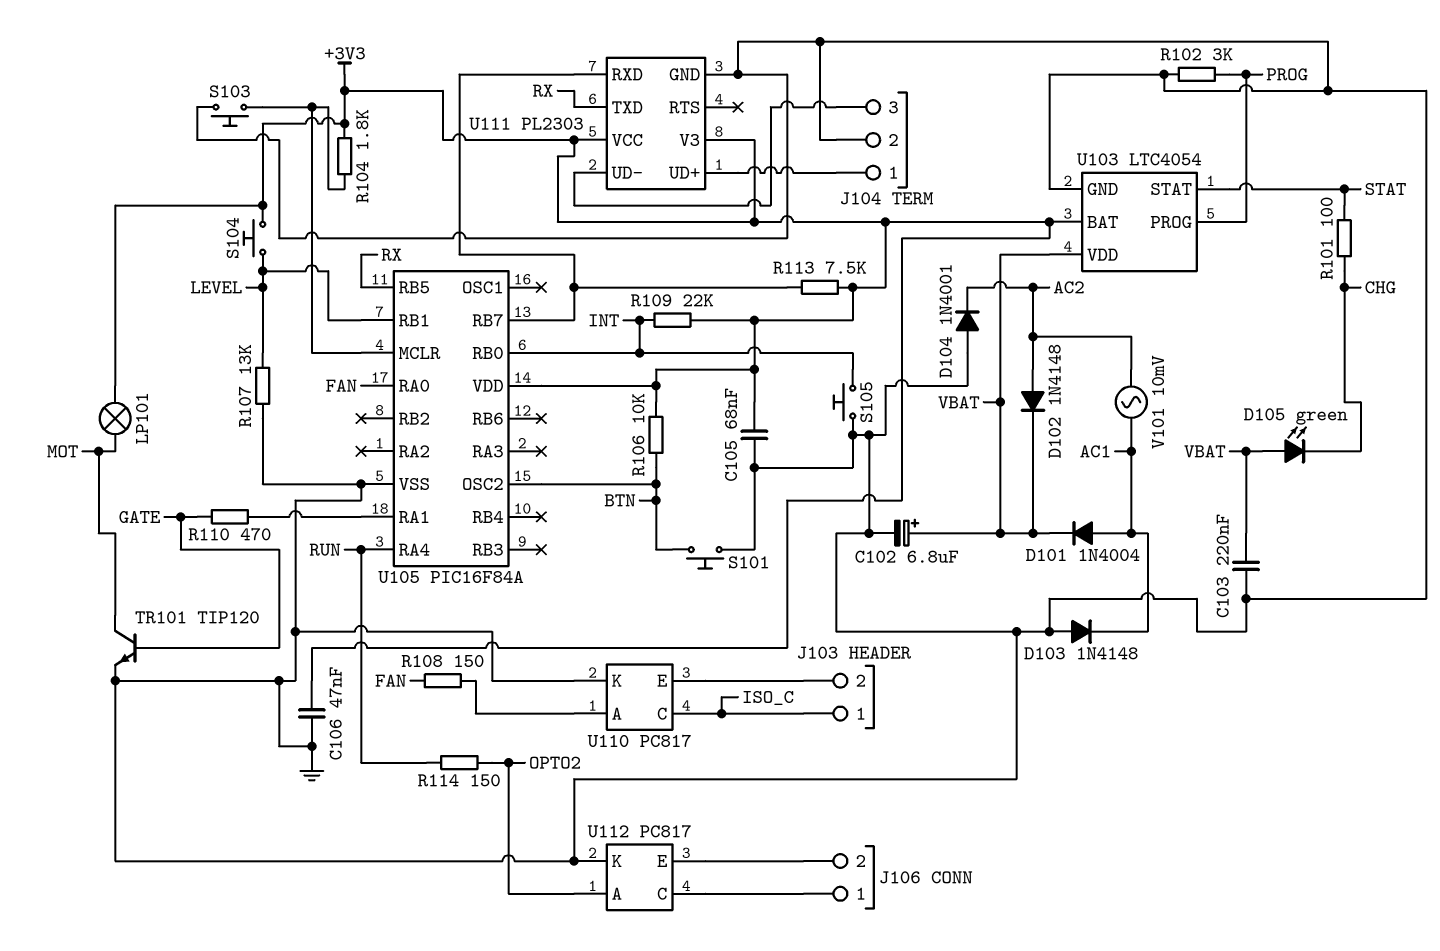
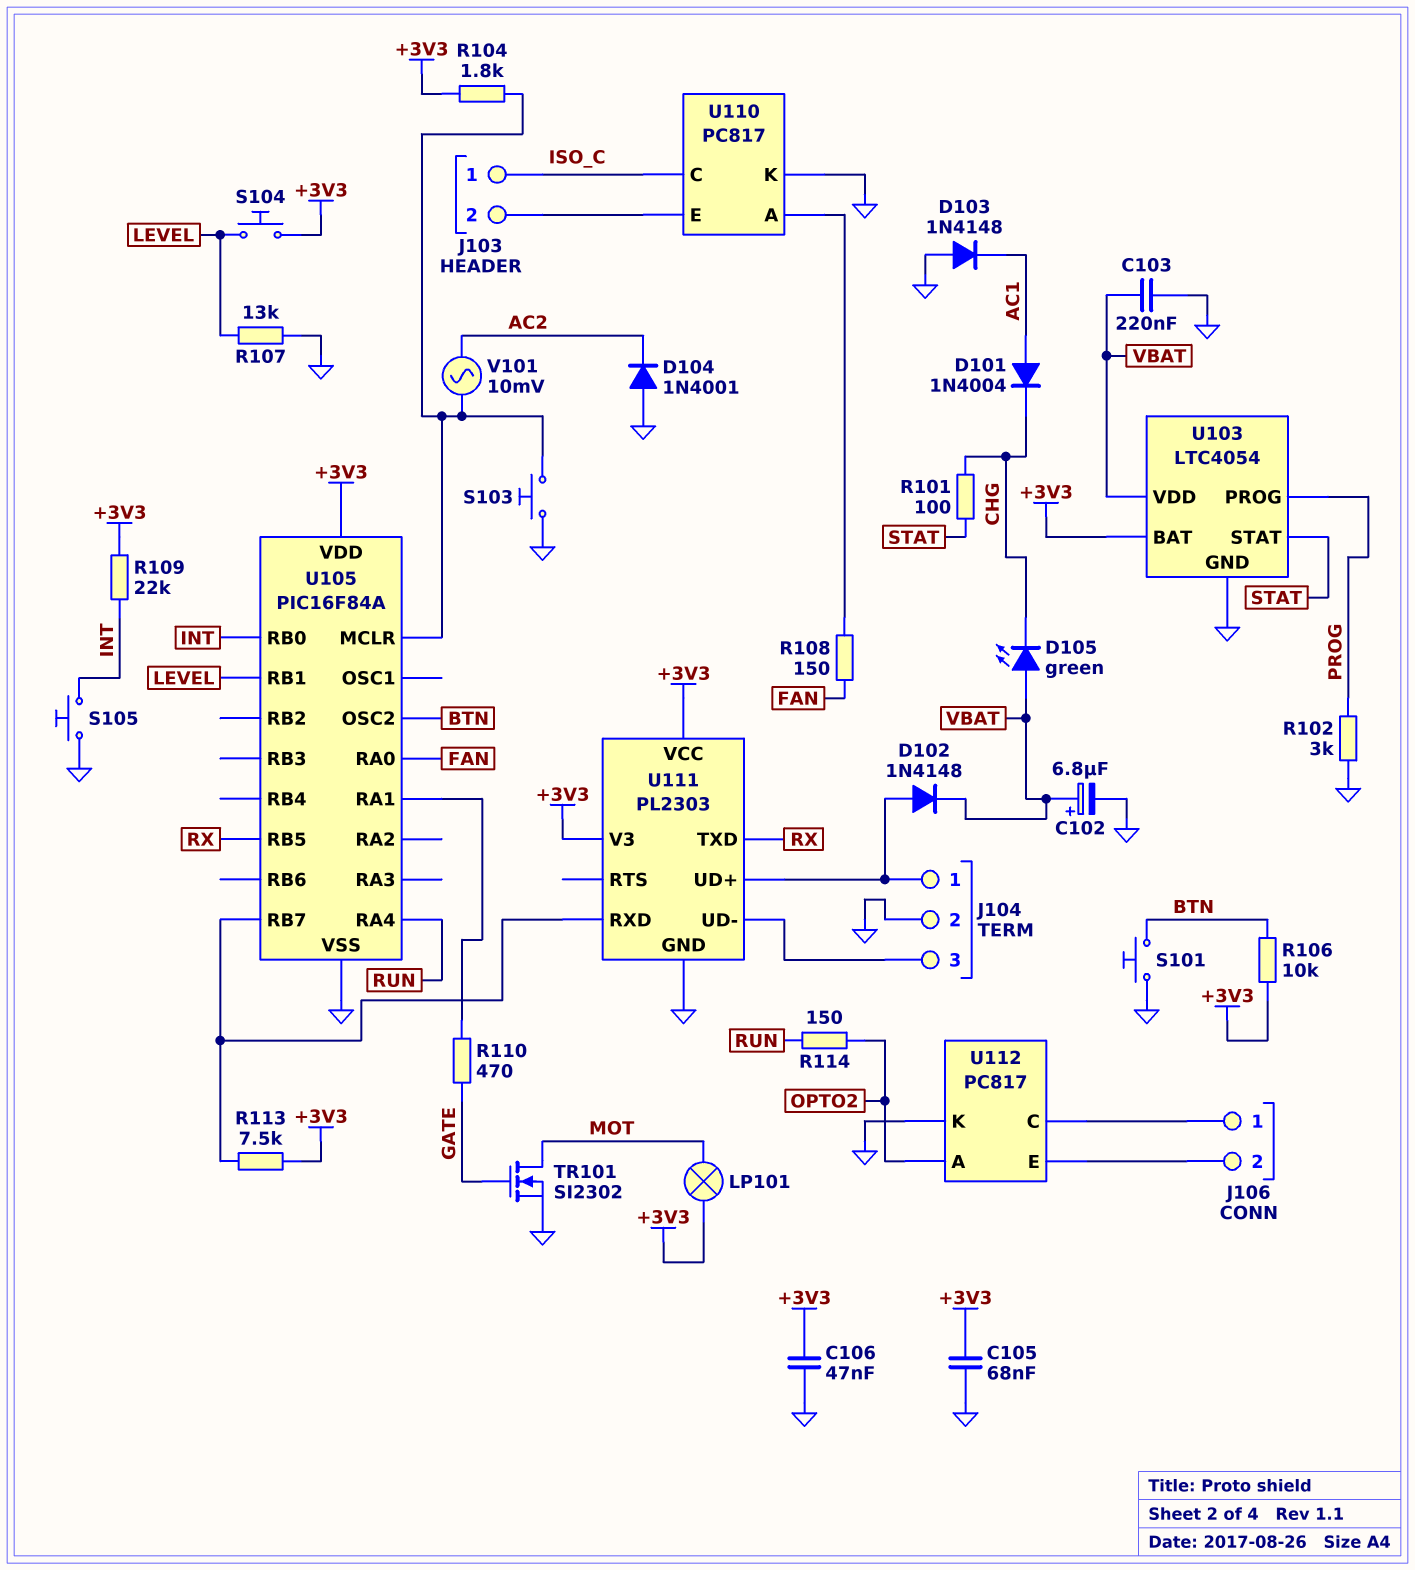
D101: diode 1N4004 (A AC1, K VBAT) -> diode 1N4004 (A AC1, K CHG)
D102: diode 1N4148 (A AC2, K VBAT) -> diode 1N4148 (A J104/1, K VBAT)
TR101: NPN TIP120 (B GATE, C MOT, E GND) -> NMOS SI2302 (G GATE, D MOT, S GND)
V101: AC 10mV (AC1, AC2) -> AC 10mV (AC2, U105/MCLR)

